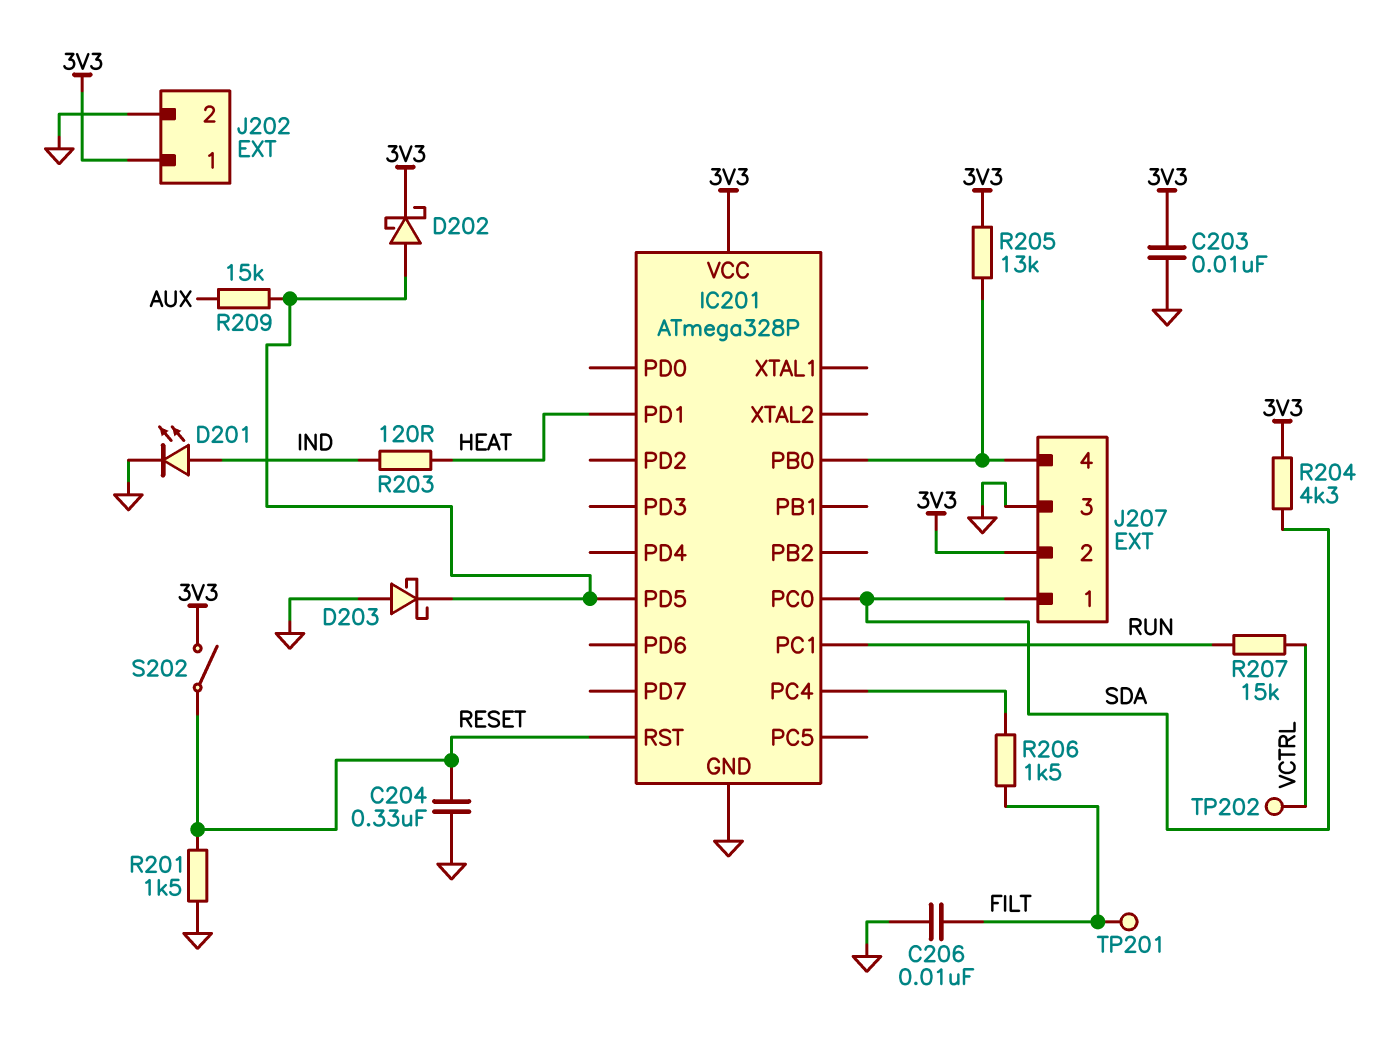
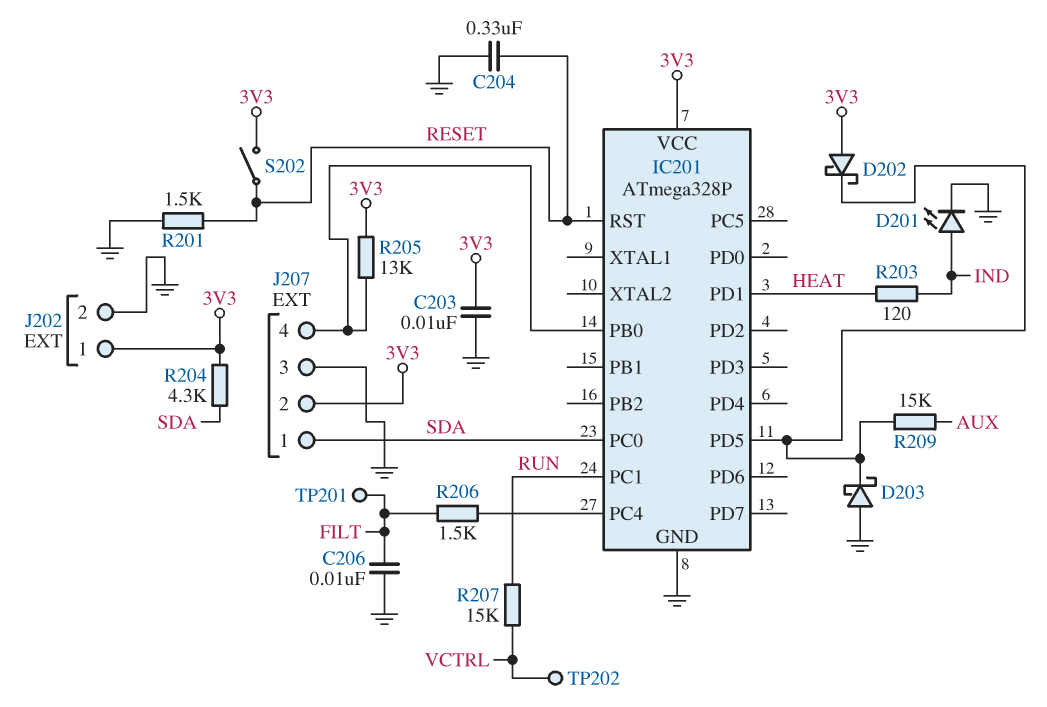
D202: schottky (A IC201/PD5, K 3V3) -> schottky (A 3V3, K IC201/PD5)

